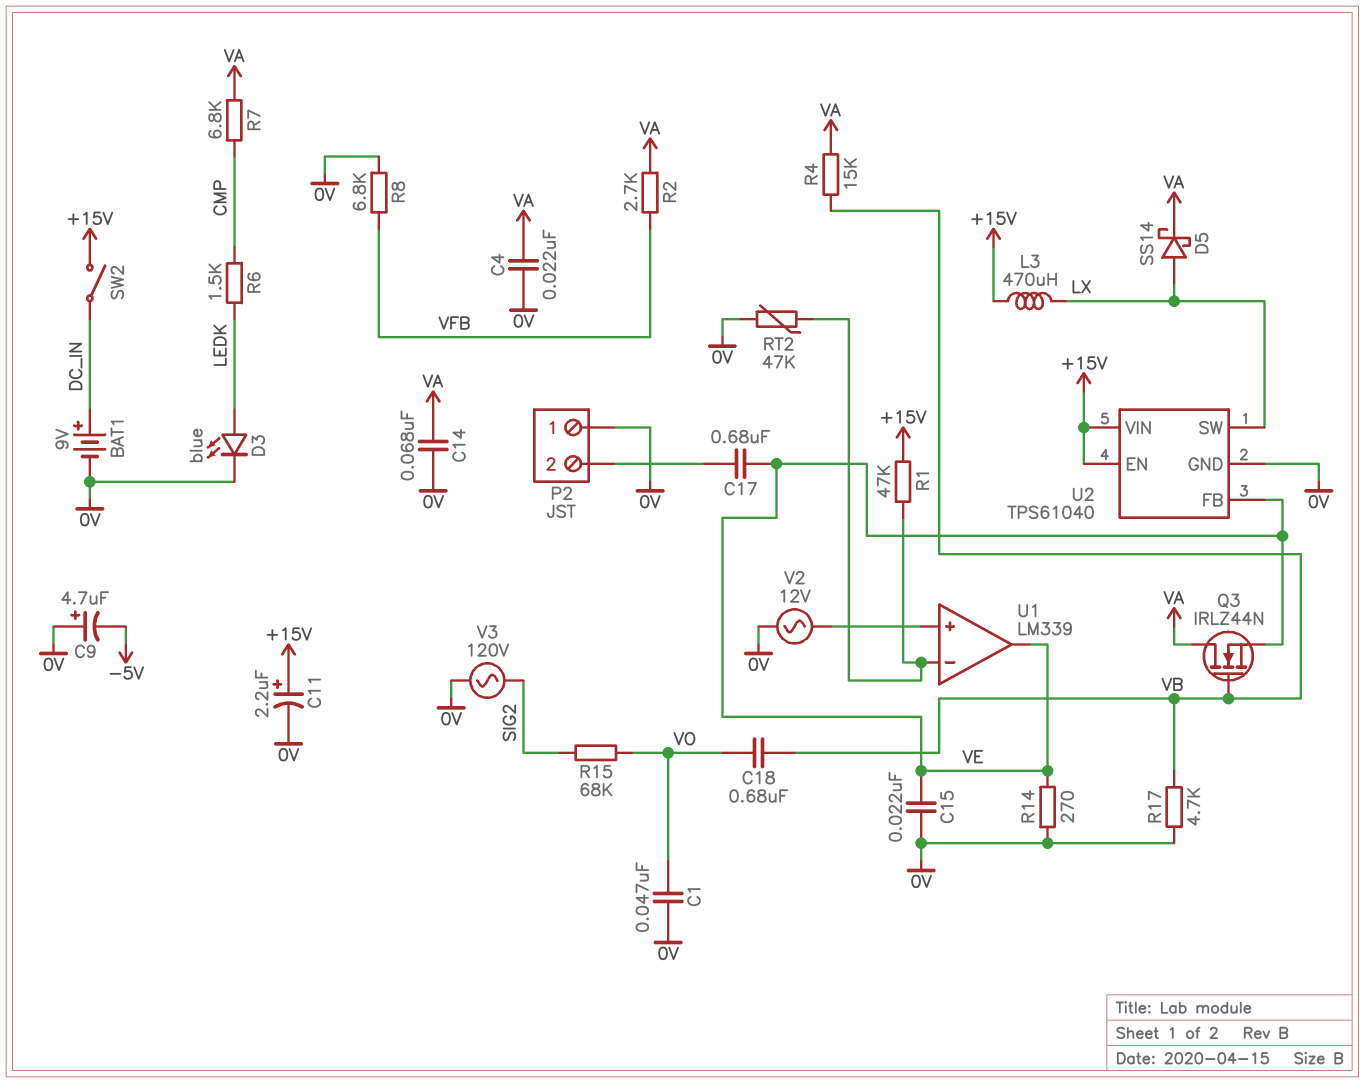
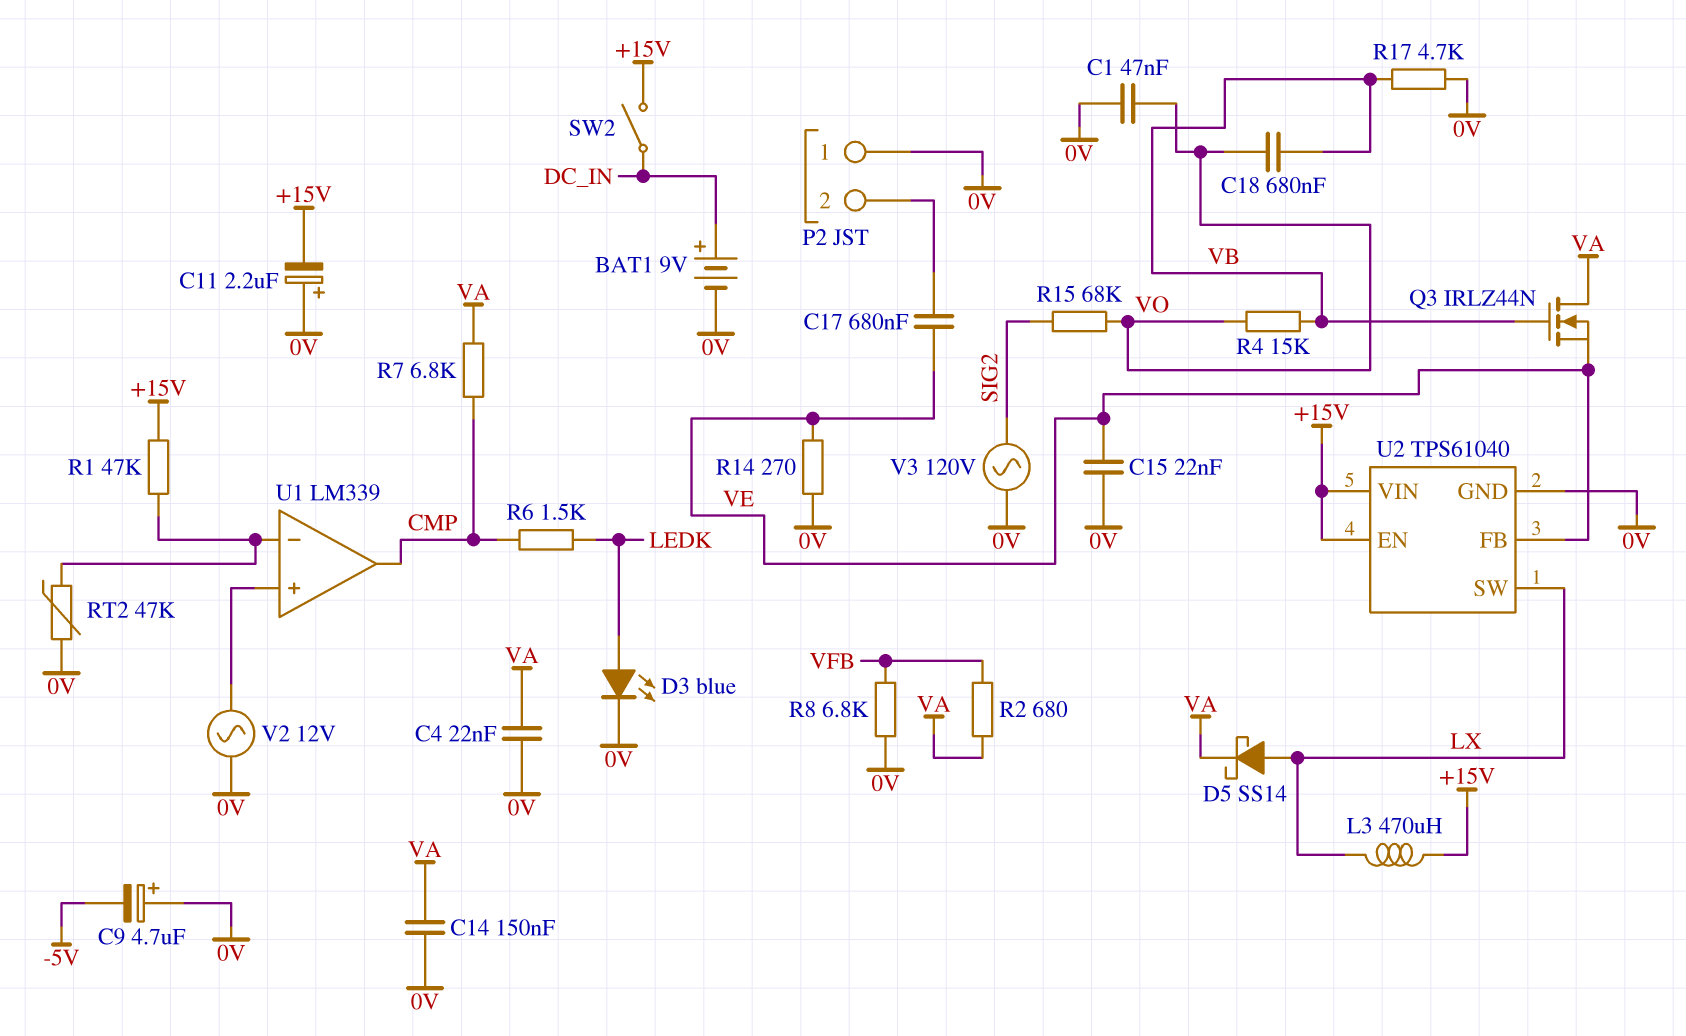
C11: 2.2uF (plus +15V, minus 0V) -> 2.2uF (plus 0V, minus +15V)
C14: 68nF (0V, VA) -> 150nF (0V, VA)
R2: 2.7k (VA, VFB) -> 680 (VA, VFB)
R4: 15k (VA, VB) -> 15k (VB, VO)
U1 pin out: VE -> CMP

